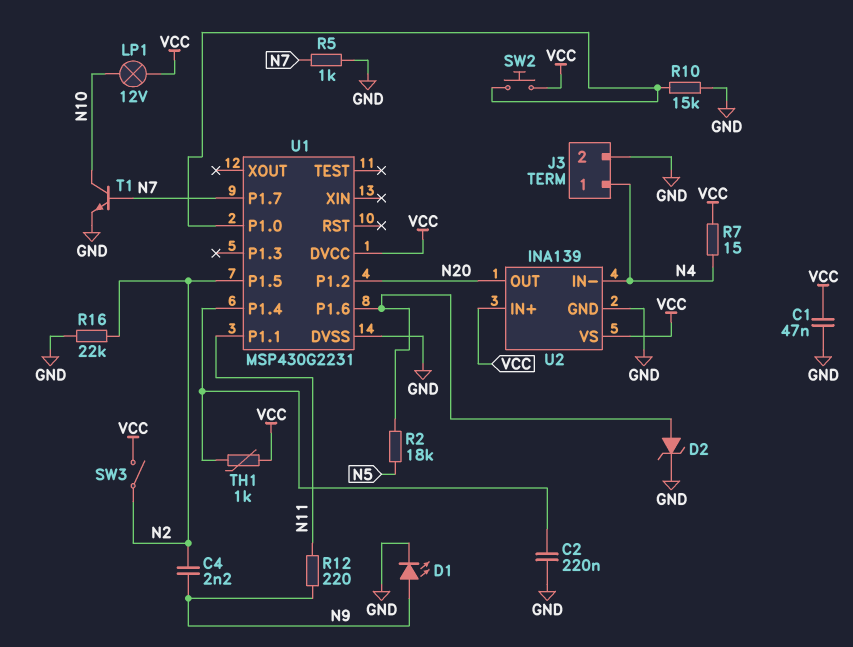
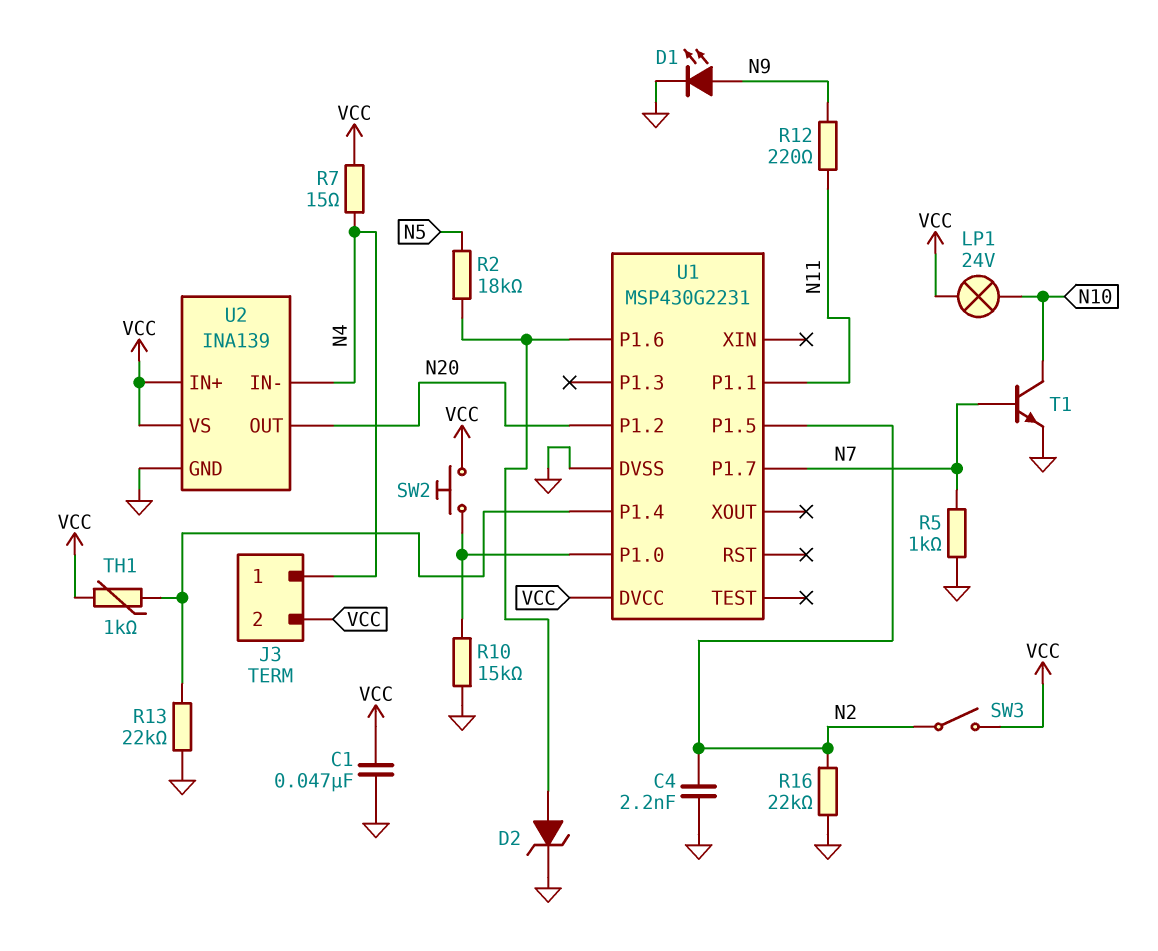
C2: 220nF (GND, U1/P1.4) -> none
C4: 2.2nF (N2, N9) -> 2.2nF (GND, N2)
J3 pin 2: GND -> VCC
LP1: lamp 12V (N10, VCC) -> lamp 24V (N10, VCC)
R13: none -> 22k (GND, U1/P1.4)

